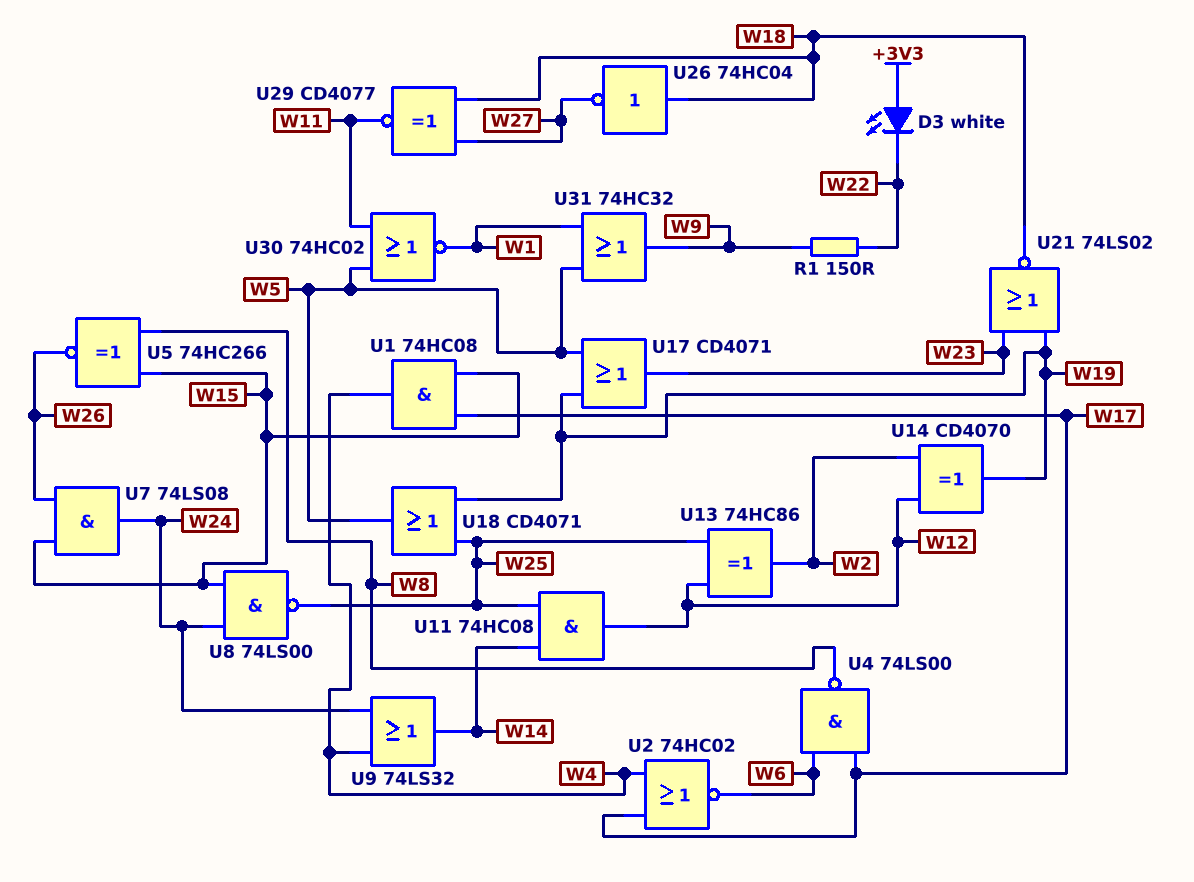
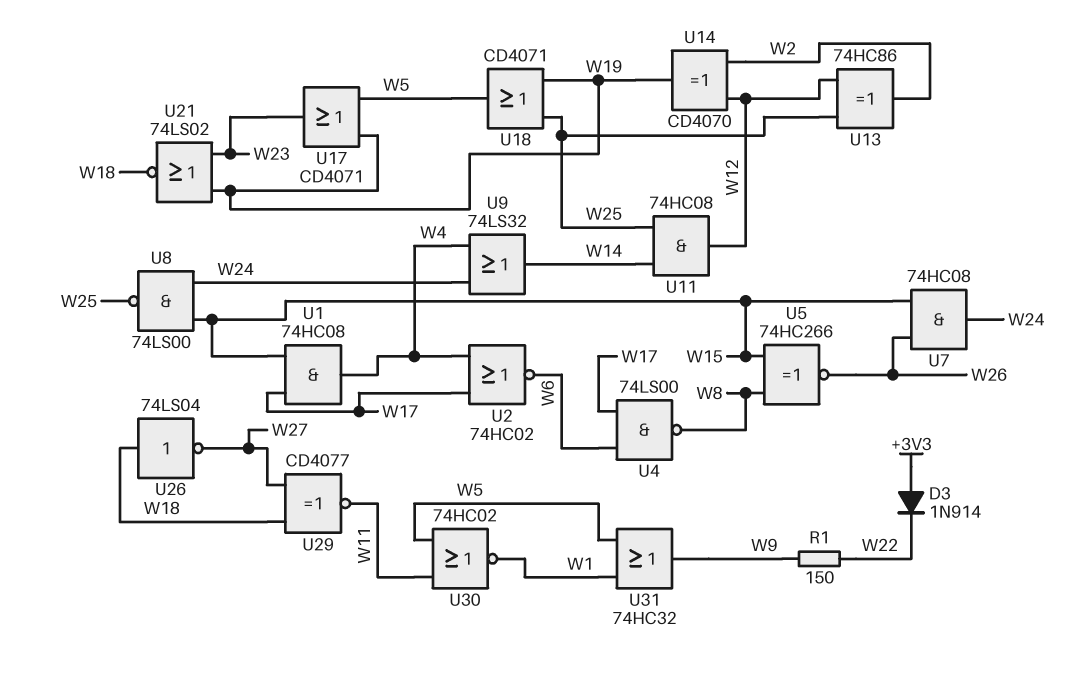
D3: LED white (A +3V3, K W22) -> diode 1N914 (A +3V3, K W22)
U7: AND 74LS08 (in W15, in W26, out W24) -> AND 74HC08 (in W15, in W26, out W24)
U26: NOT 74HC04 (in W18, out W27) -> NOT 74LS04 (in W18, out W27)

